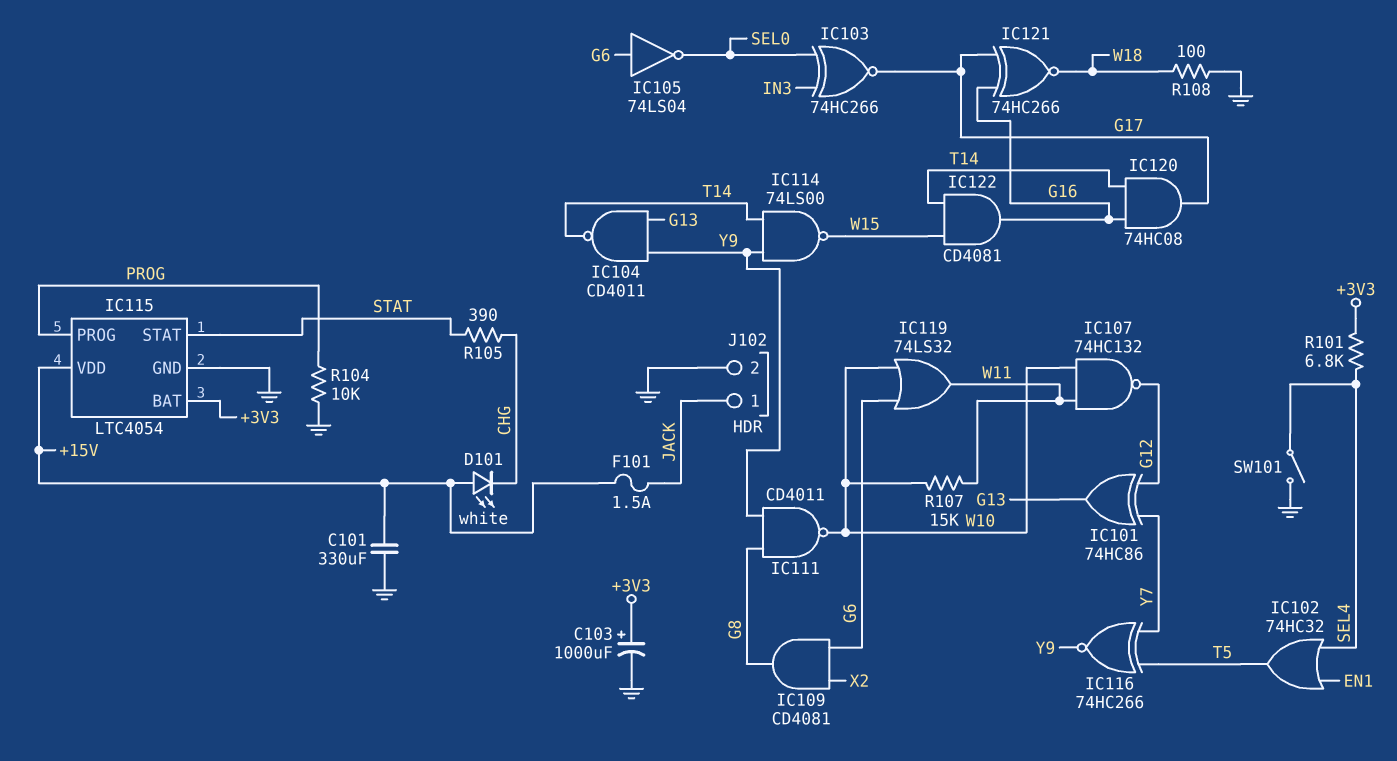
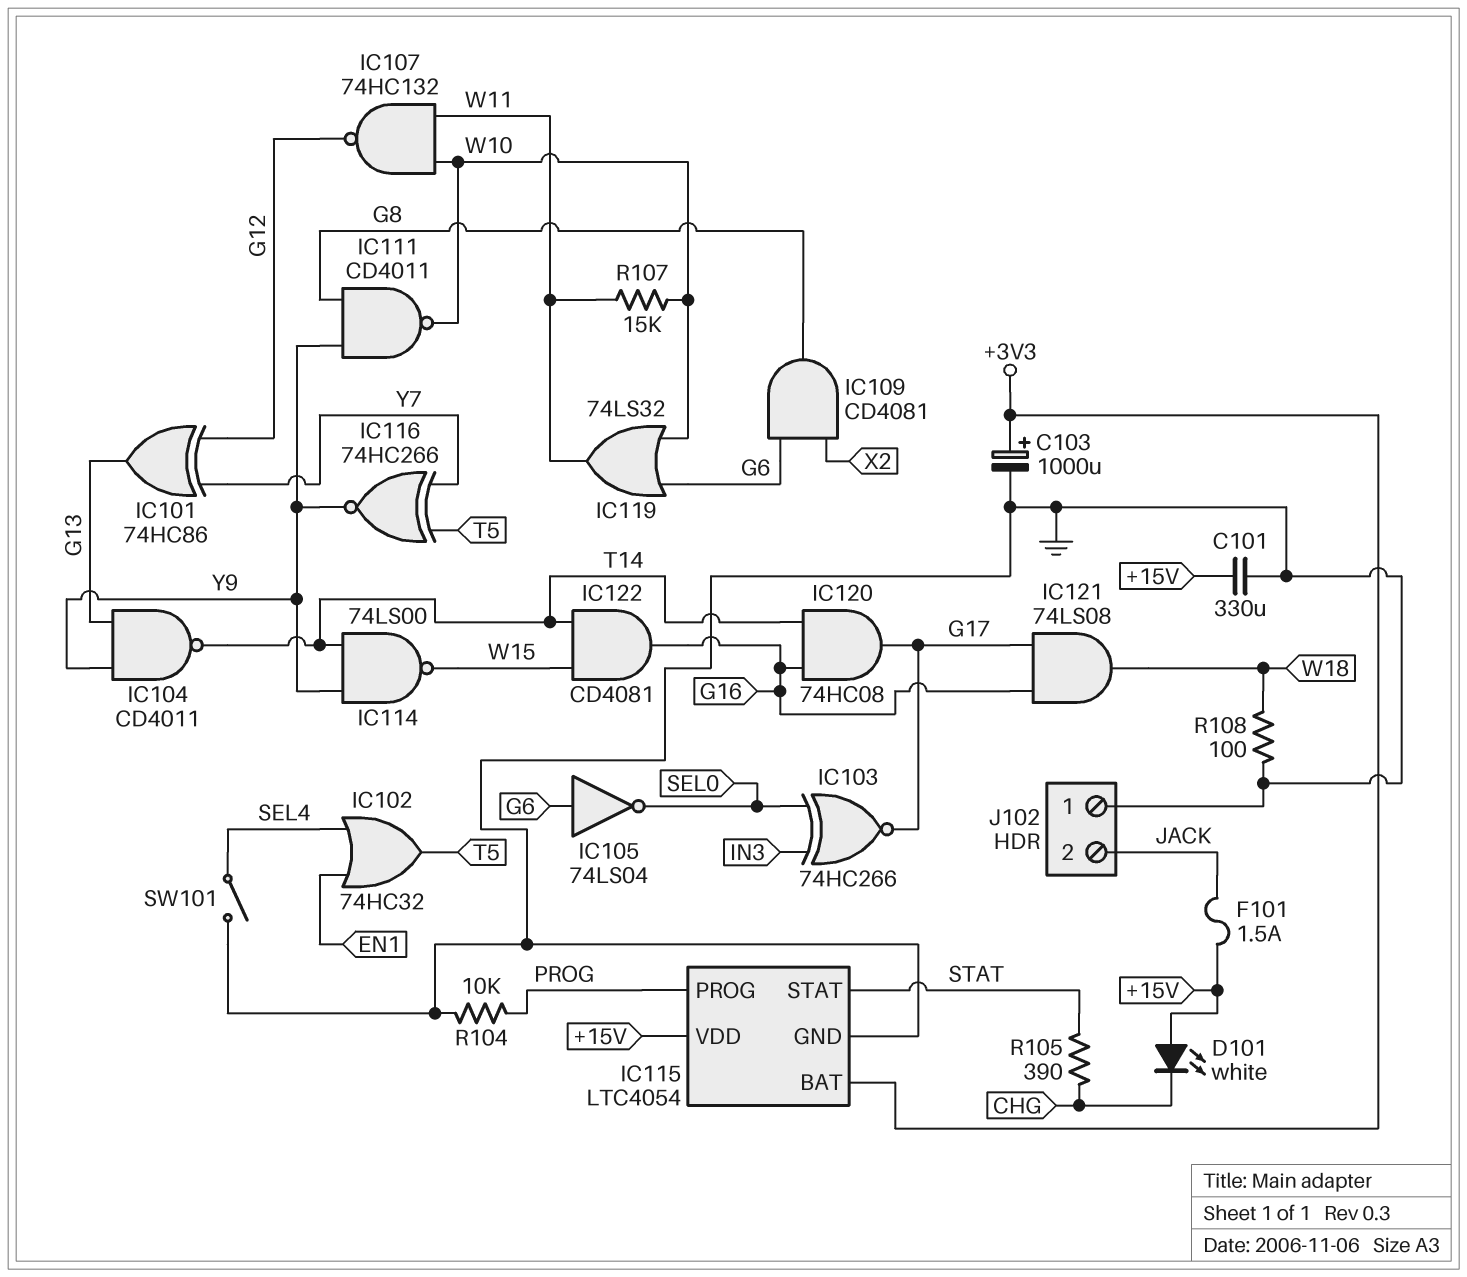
IC121: XNOR 74HC266 (in G16, in G17, out W18) -> AND 74LS08 (in G16, in G17, out W18)
J102 pin 1: JACK -> GND
J102 pin 2: GND -> JACK
R101: 6.8k (+3V3, SEL4) -> none

